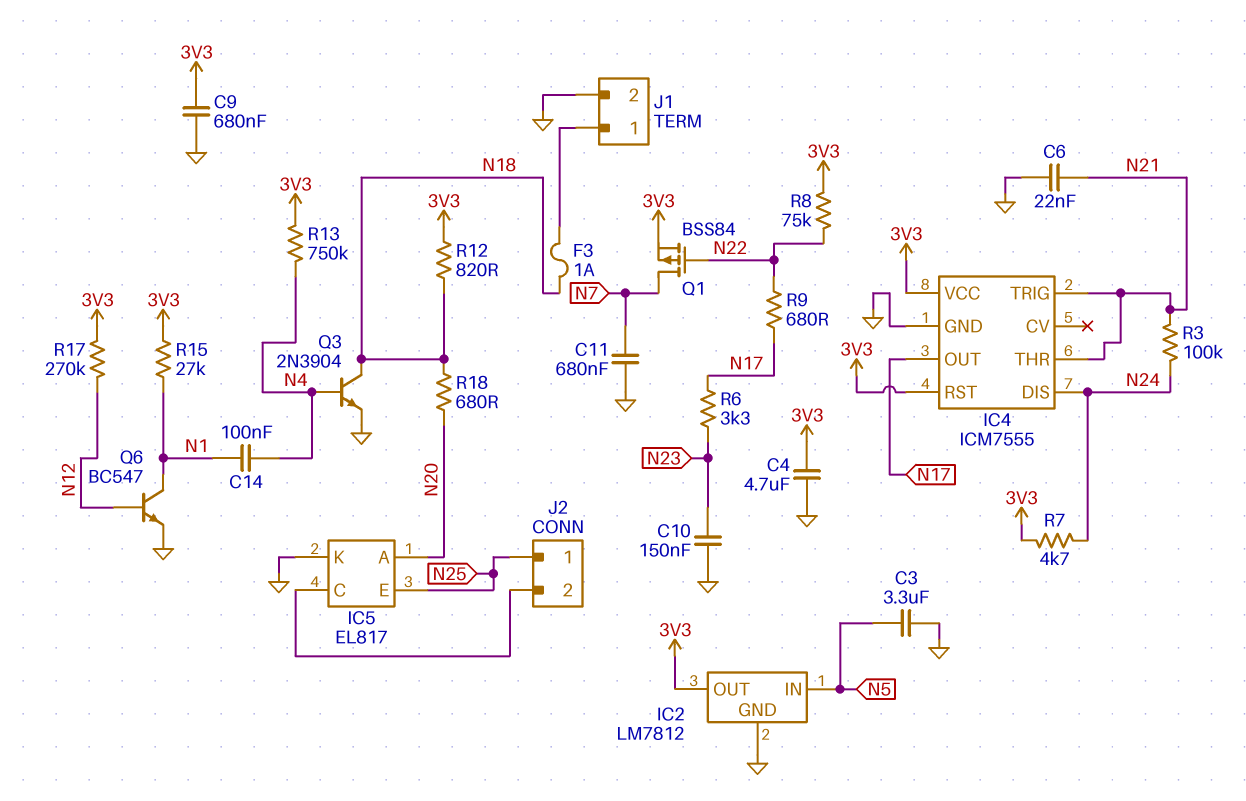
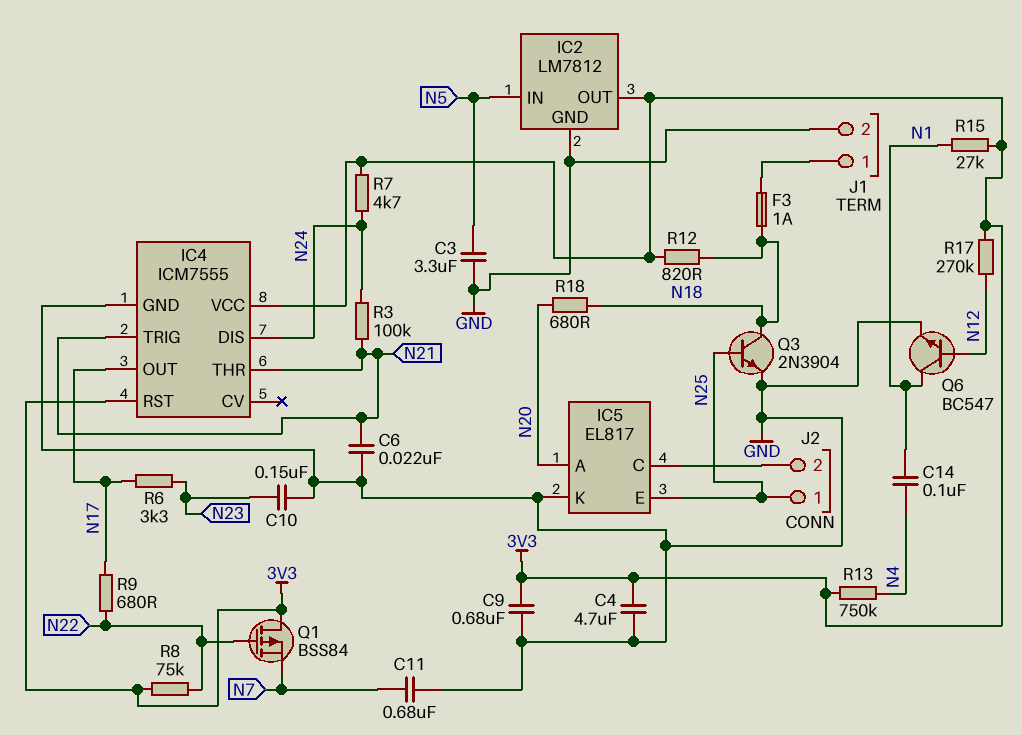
Q1: PMOS BSS84 (G N22, D N7, S 3V3) -> PMOS BSS84 (G N22, D 3V3, S N7)
Q3: NPN 2N3904 (B N4, C N18, E GND) -> NPN 2N3904 (B N25, C N18, E GND)

